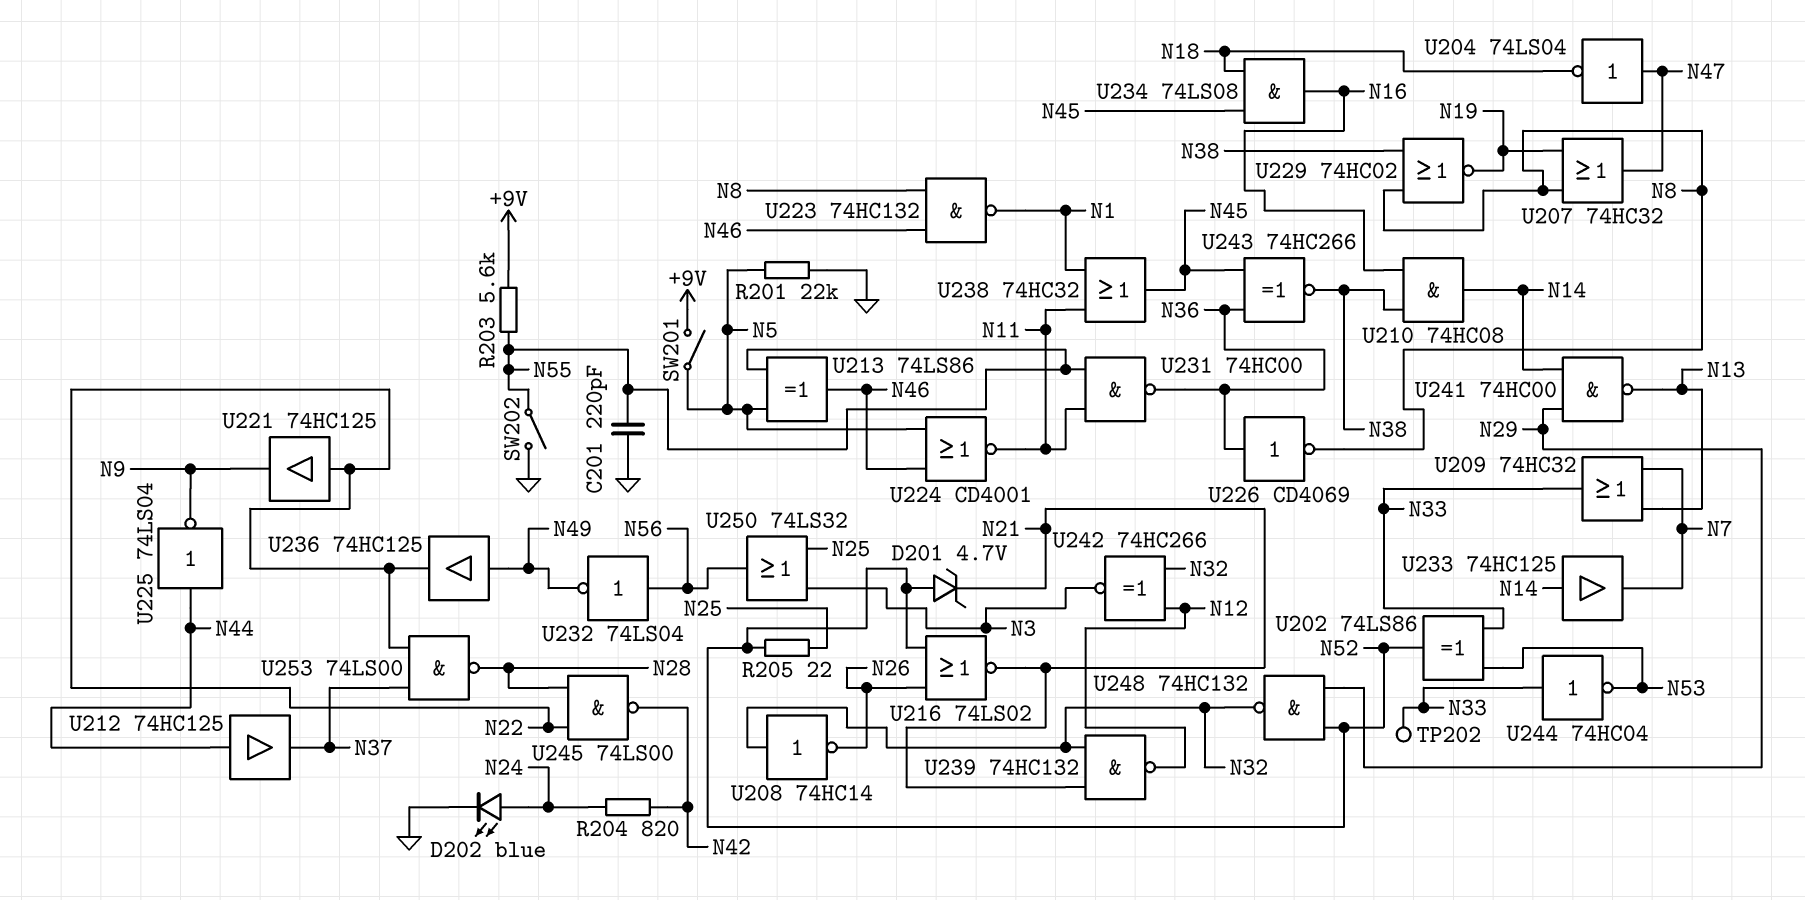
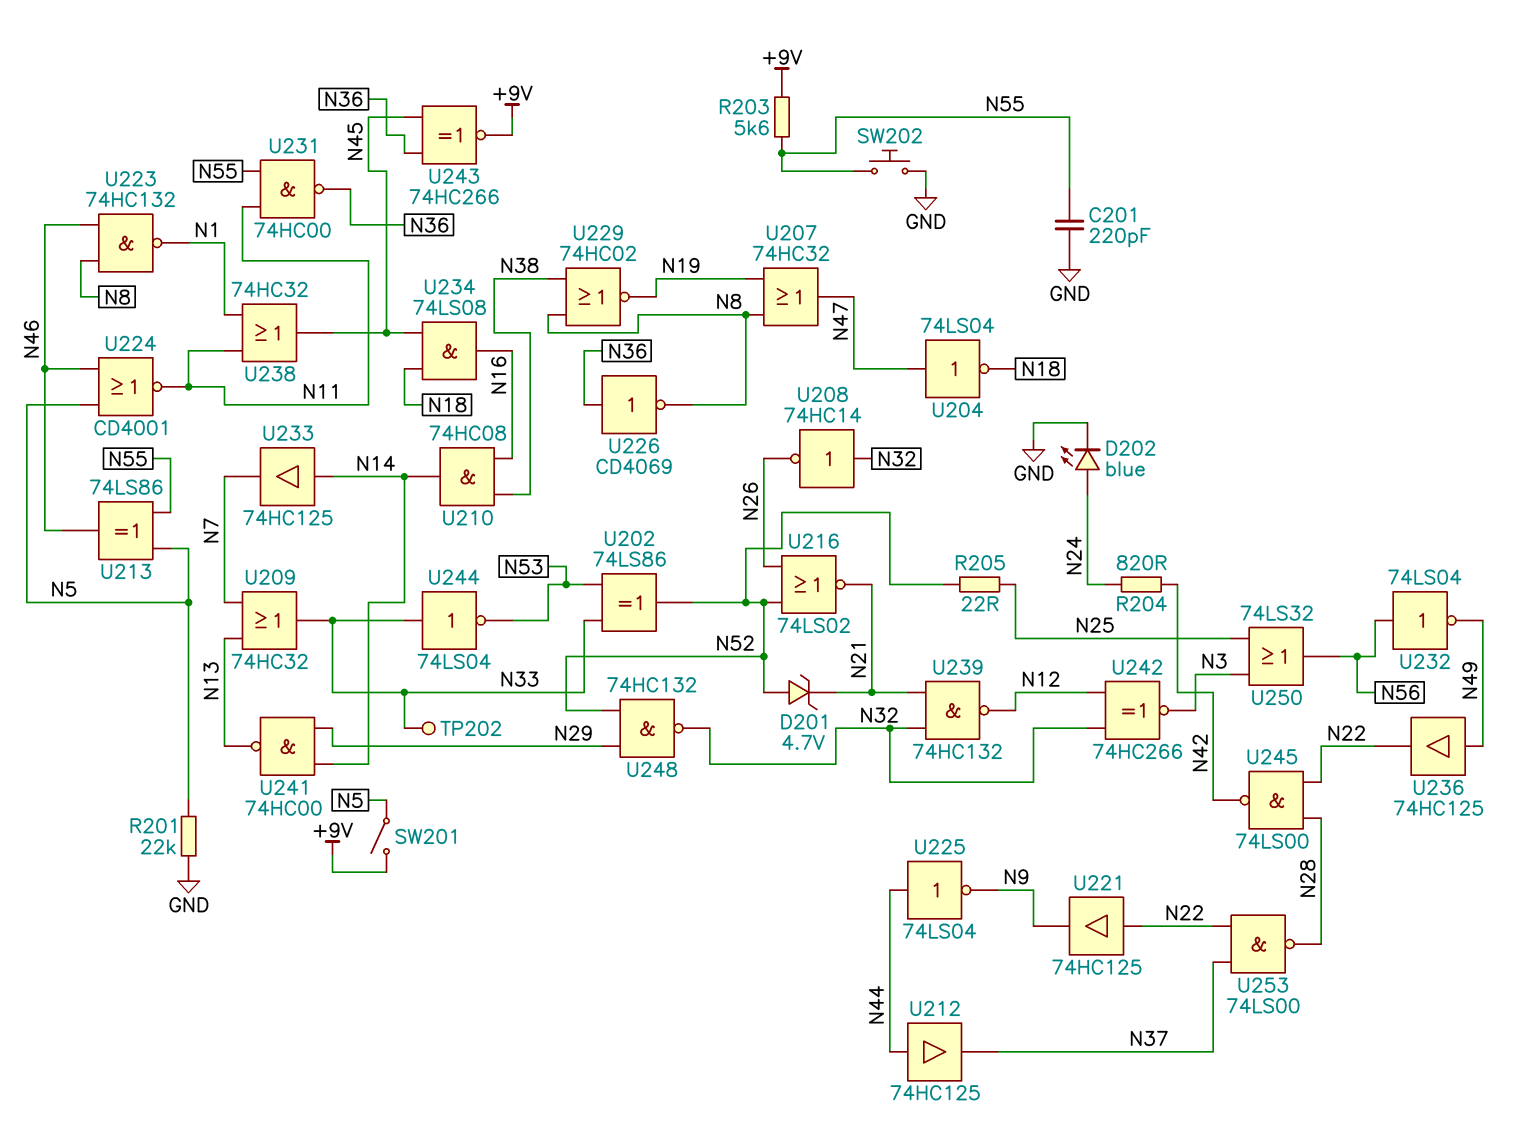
SW202: switch (GND, N55) -> button (GND, N55)
U243: XNOR 74HC266 (in N36, in N45, out N38) -> XNOR 74HC266 (in N36, in N45, out +9V)
U244: NOT 74HC04 (in N33, out N53) -> NOT 74LS04 (in N33, out N53)

